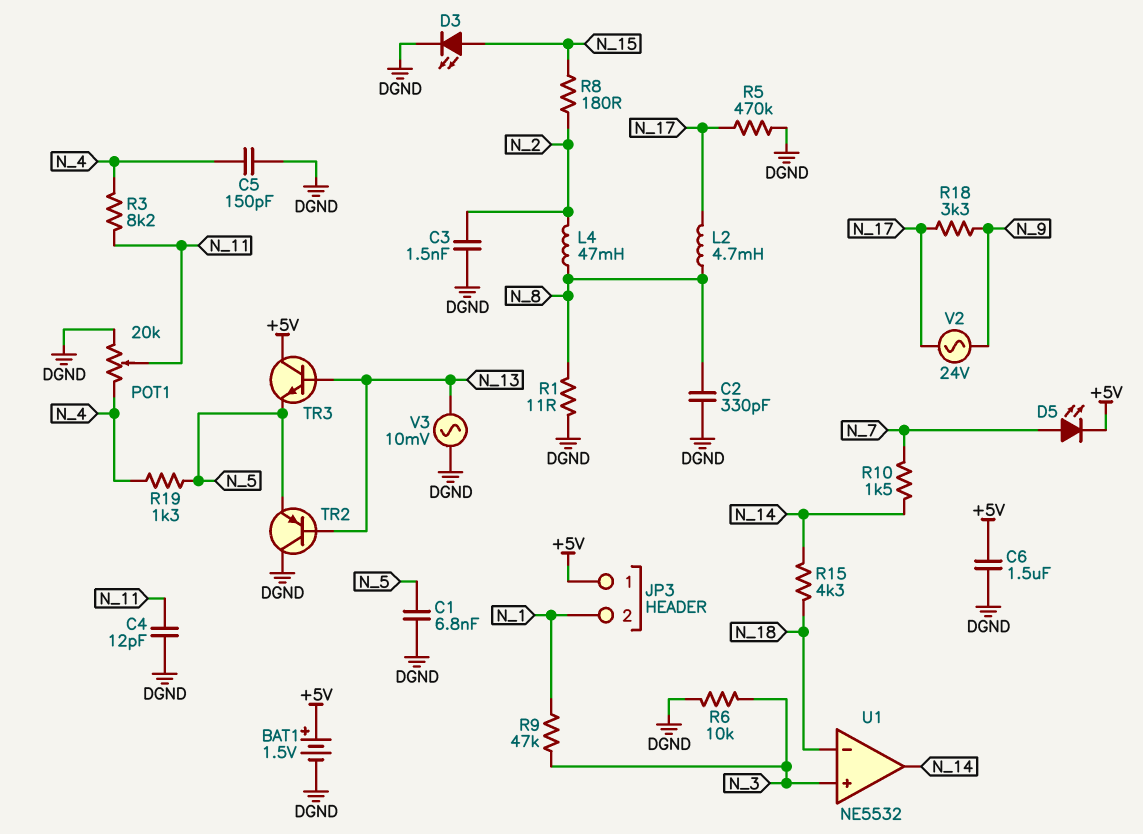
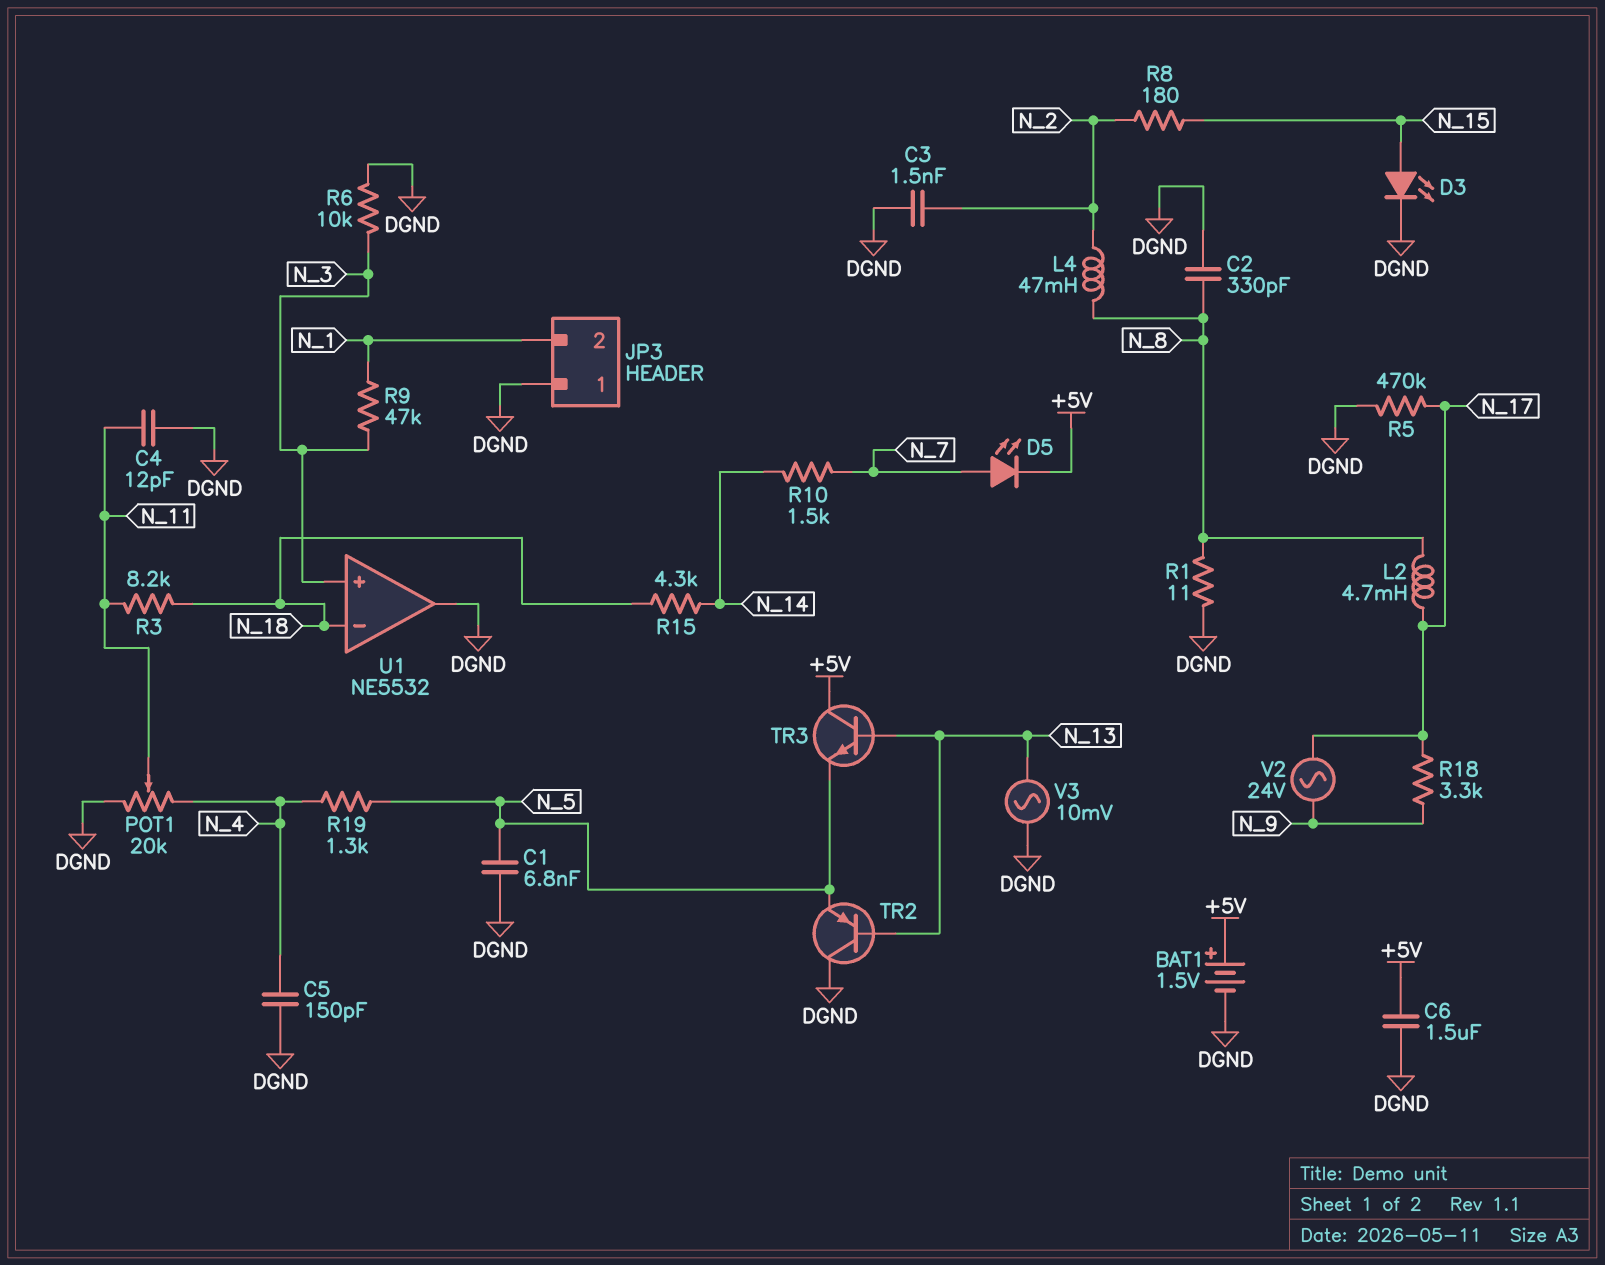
JP3 pin 1: +5V -> DGND
R3: 8.2k (N_4, N_11) -> 8.2k (N_11, N_18)
U1 pin out: N_14 -> DGND

